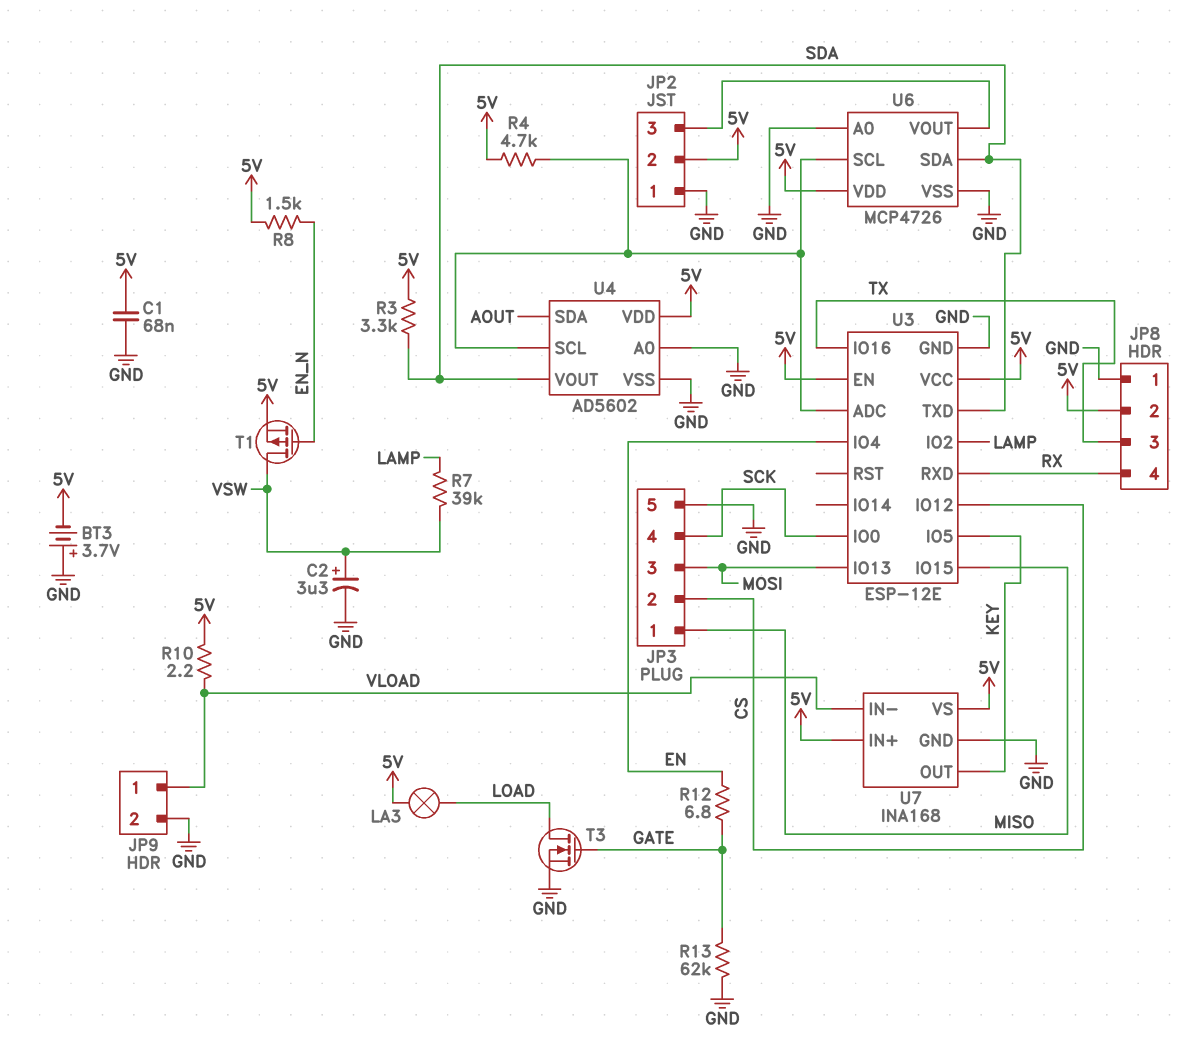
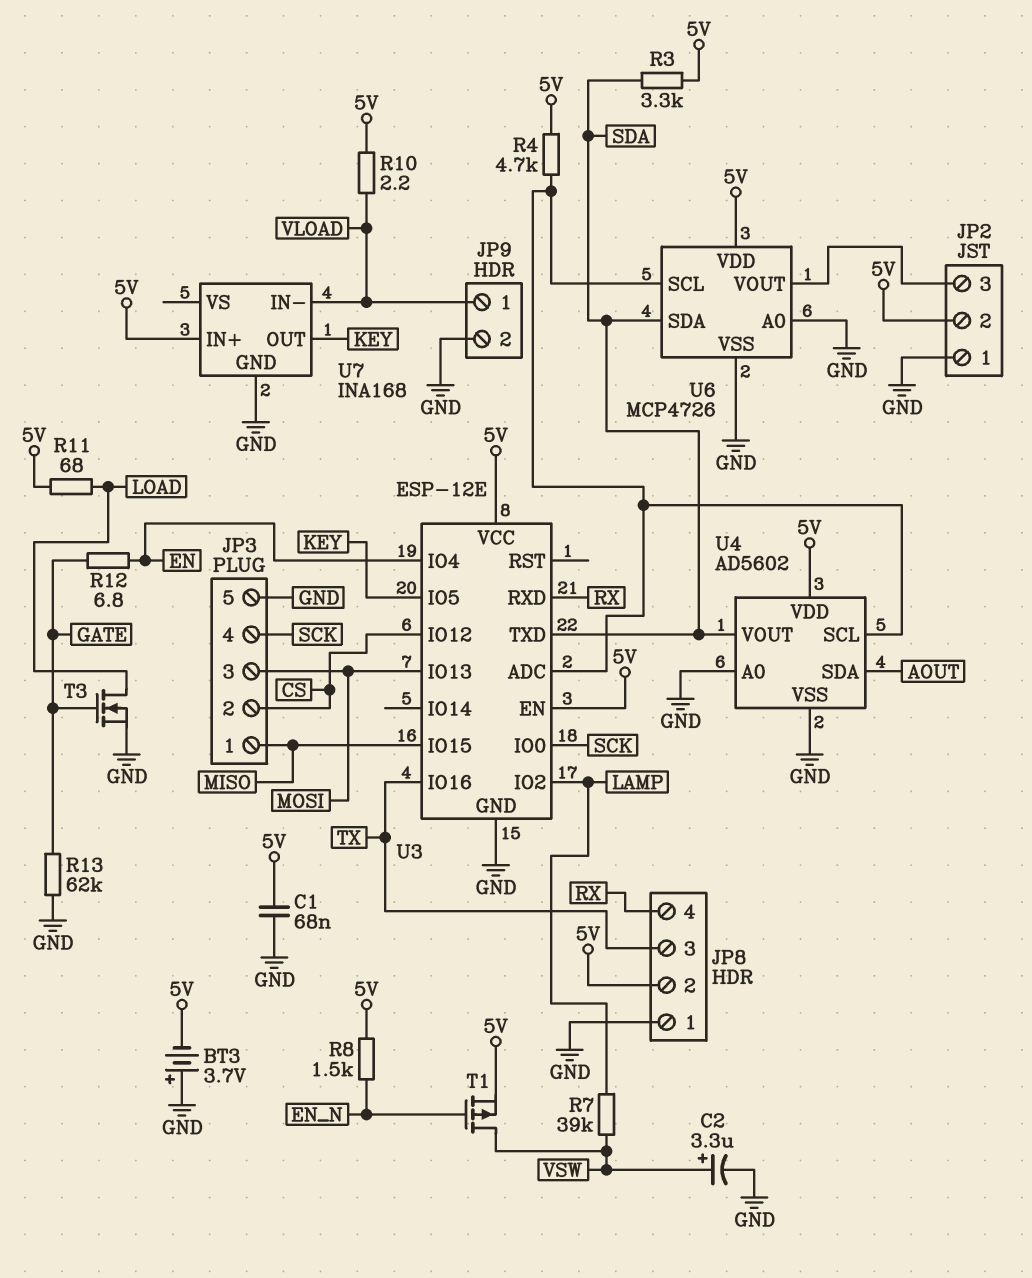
LA3: lamp (5V, LOAD) -> none
R11: none -> 68 (5V, LOAD)
U7 pin VS: 5V -> none

